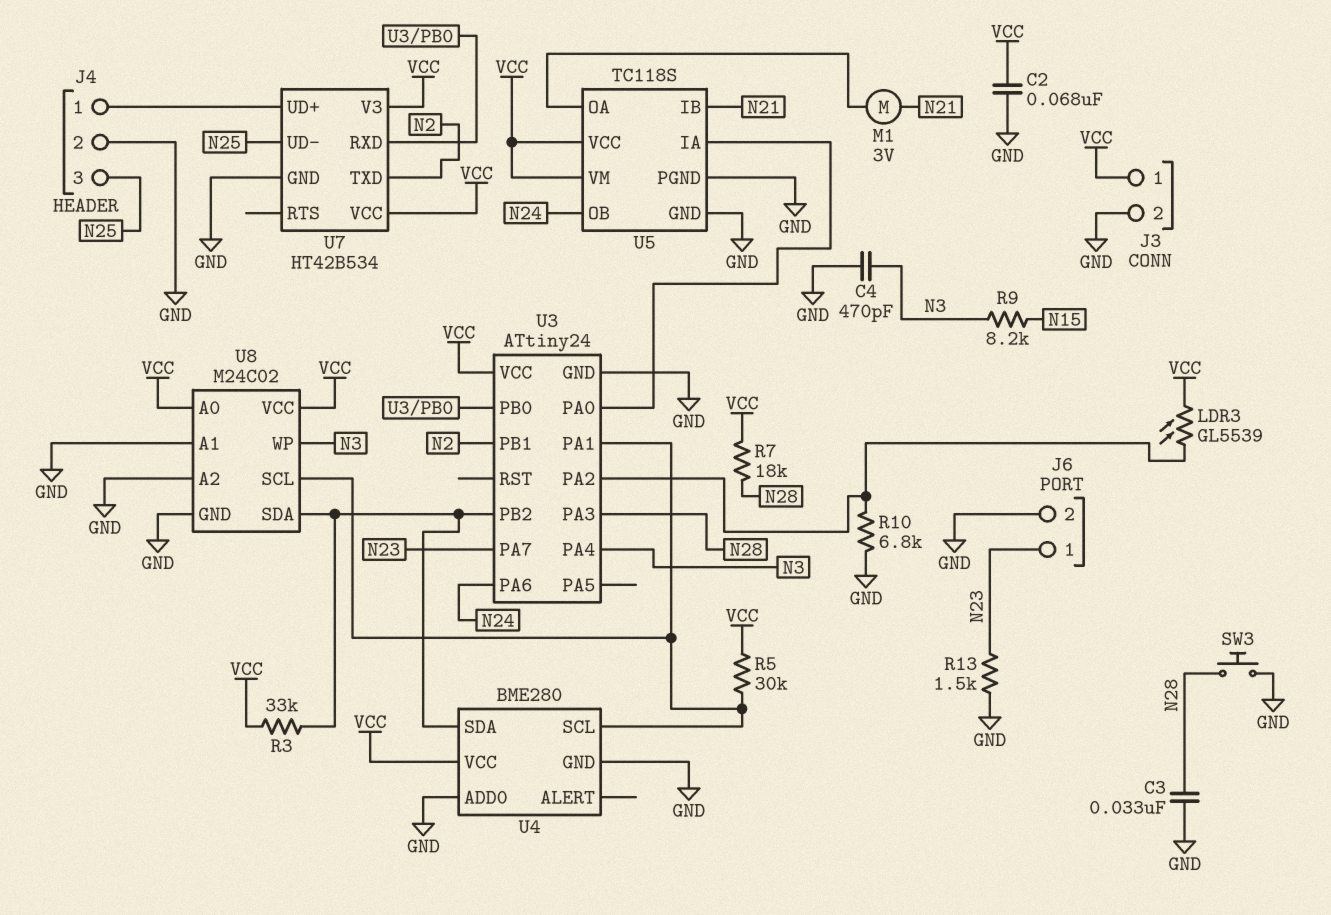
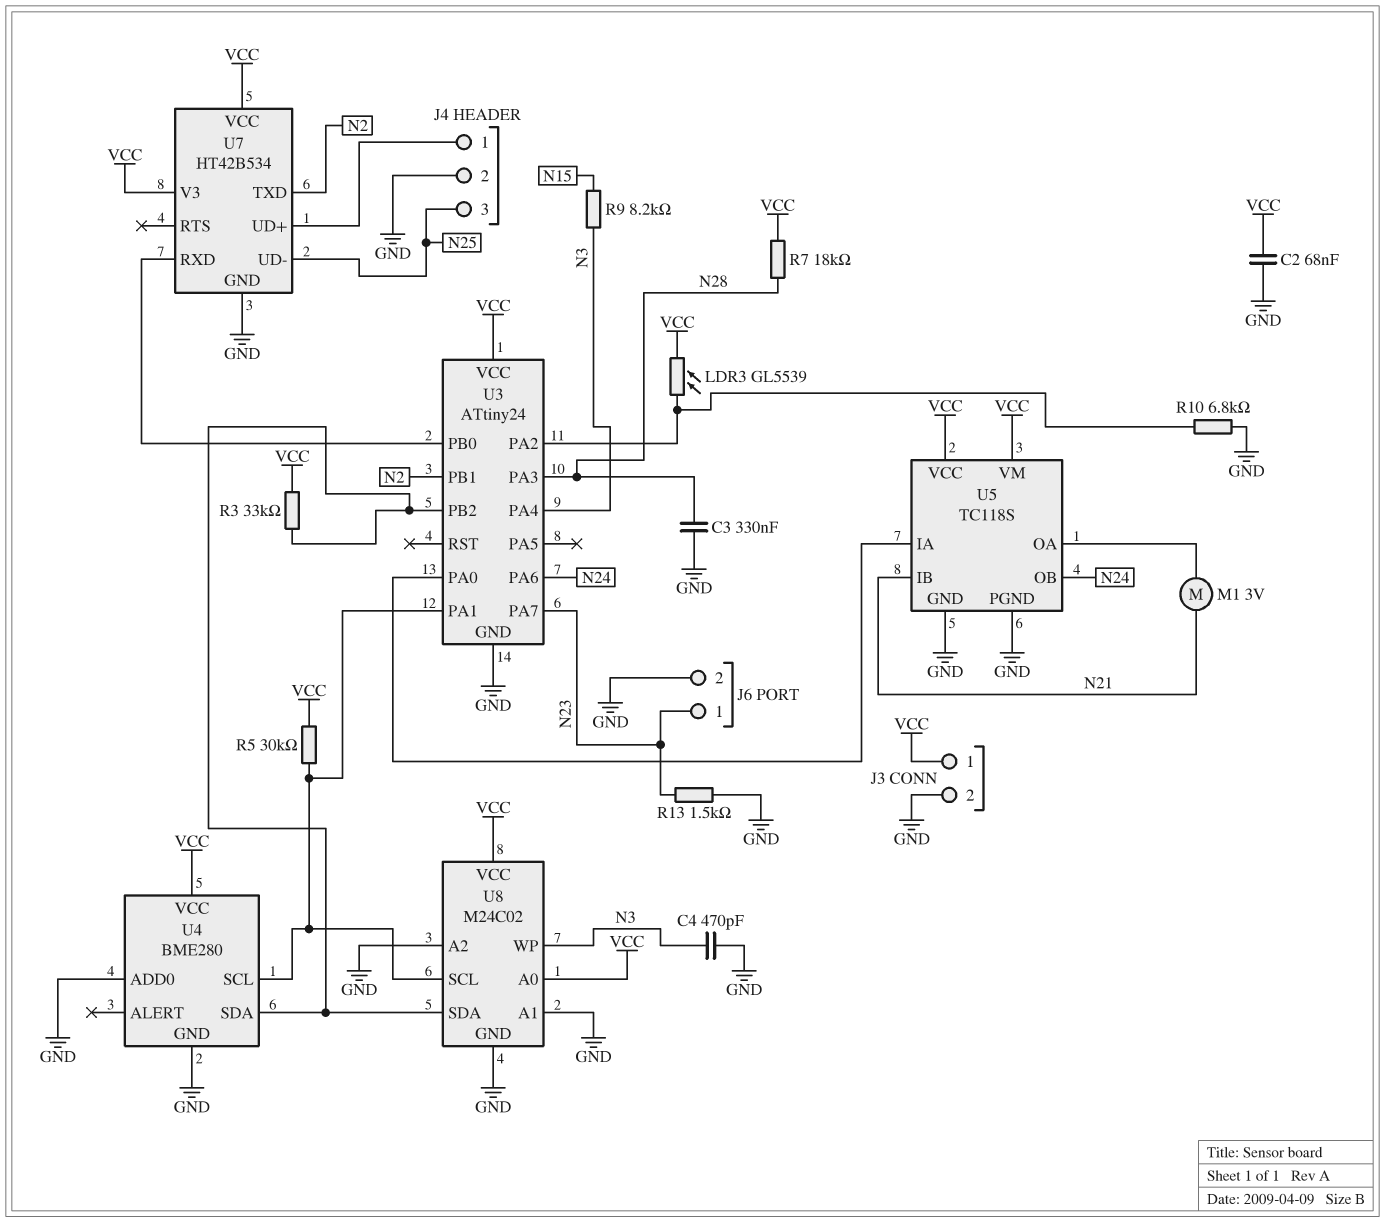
C3: 33nF (GND, N28) -> 330nF (GND, N28)
SW3: button (GND, N28) -> none

